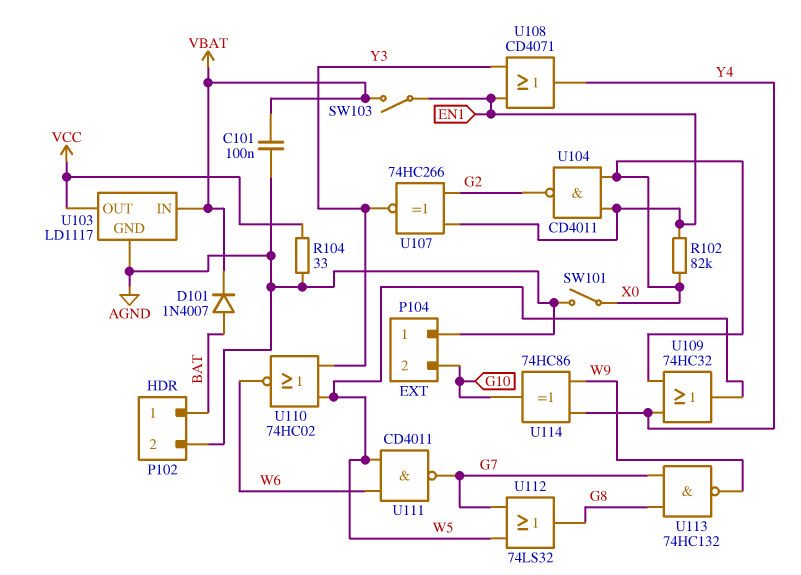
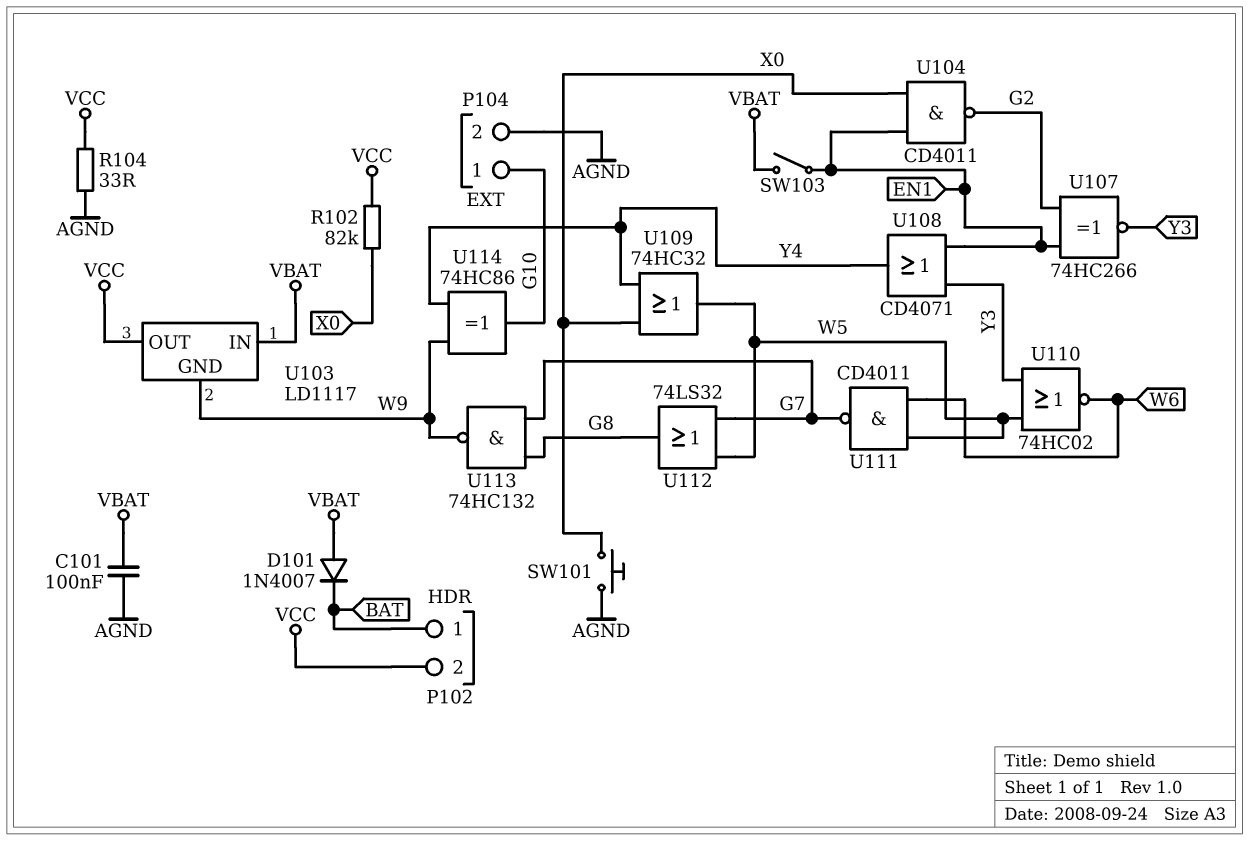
D101: diode 1N4007 (A BAT, K VBAT) -> diode 1N4007 (A VBAT, K BAT)
P102 pin 2: AGND -> VCC
P104 pin 1: AGND -> G10
P104 pin 2: G10 -> AGND
R102: 82k (EN1, X0) -> 82k (VCC, X0)
SW101: switch (AGND, X0) -> button (AGND, X0)
U103 pin GND: AGND -> W9

